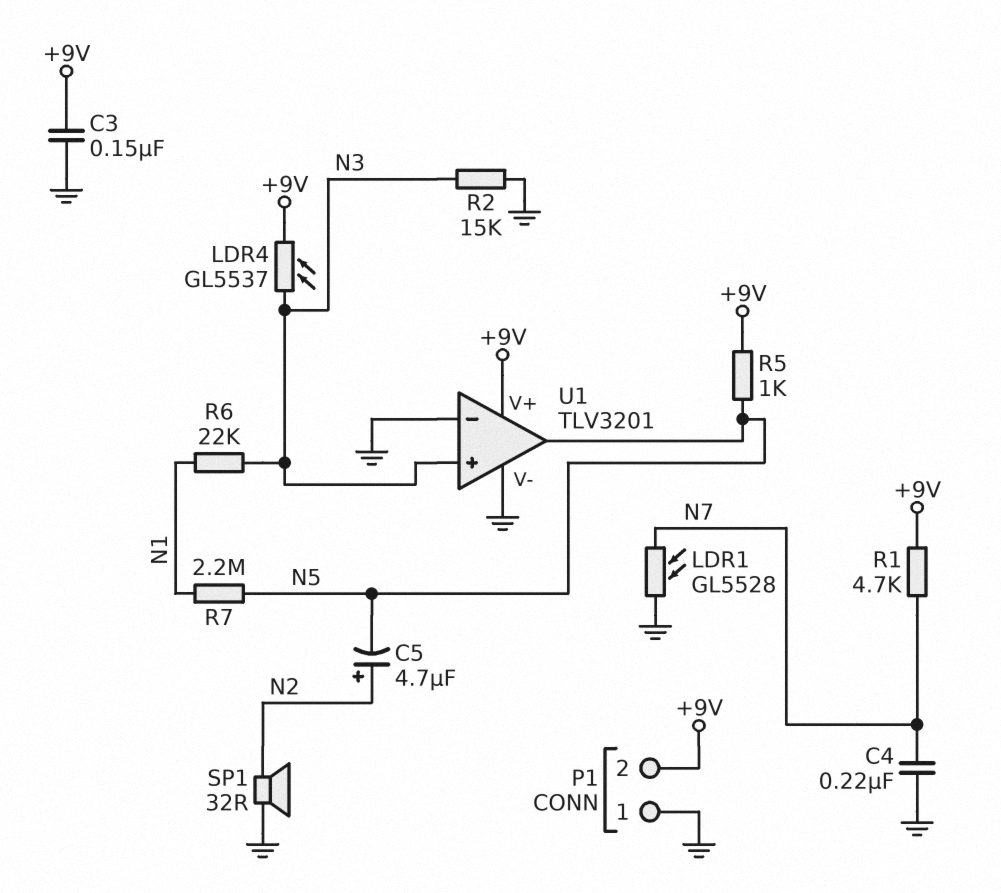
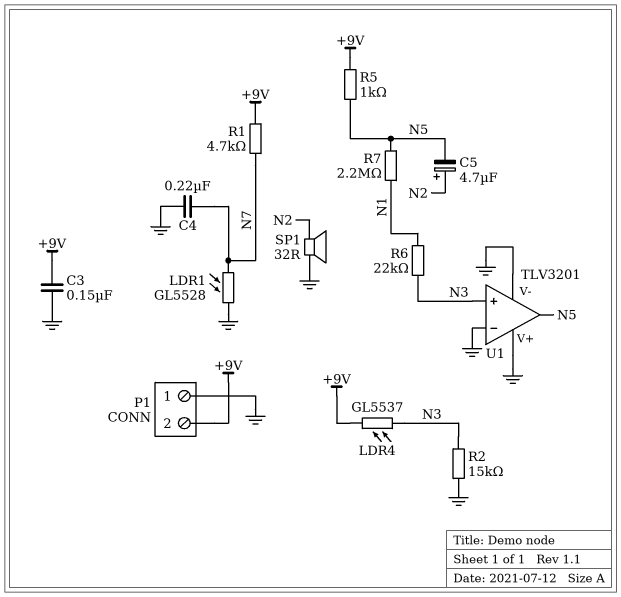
U1 pin V+: +9V -> GND

